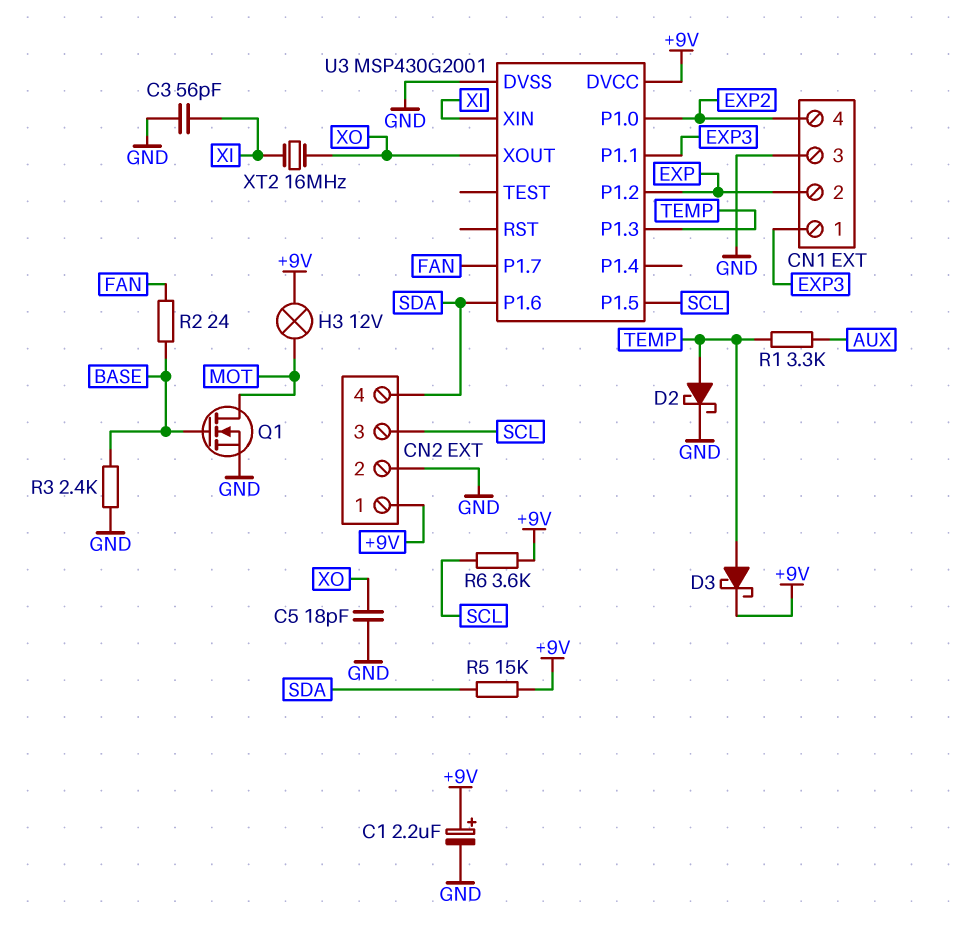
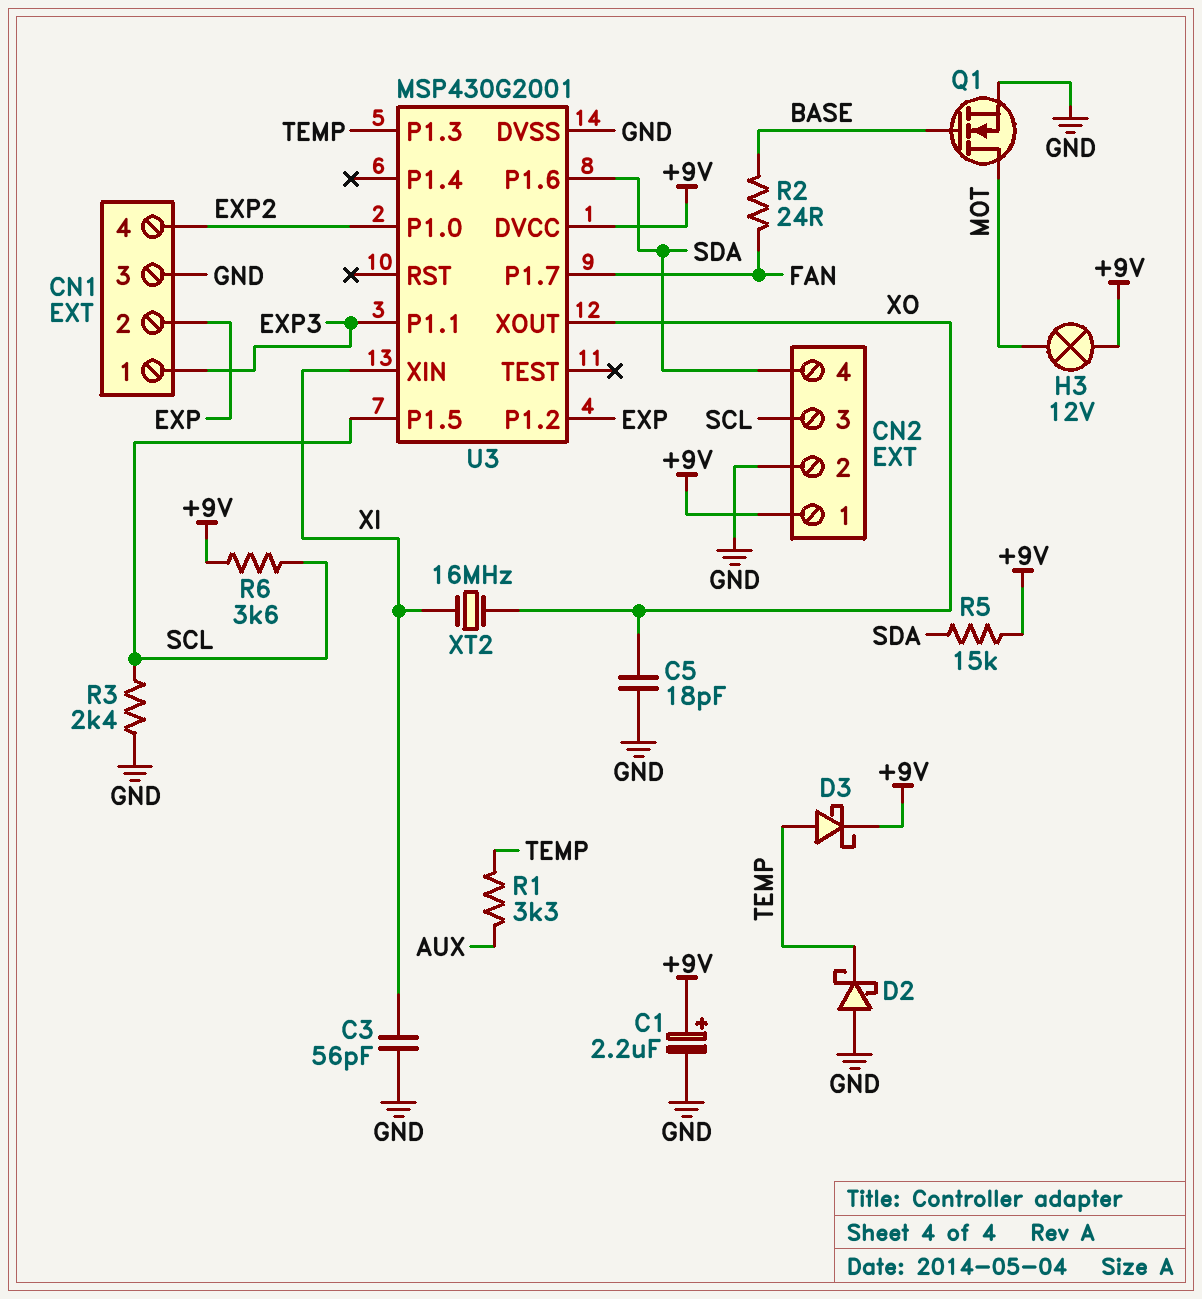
D2: schottky (A TEMP, K GND) -> schottky (A GND, K TEMP)
R3: 2.4k (BASE, GND) -> 2.4k (GND, SCL)

